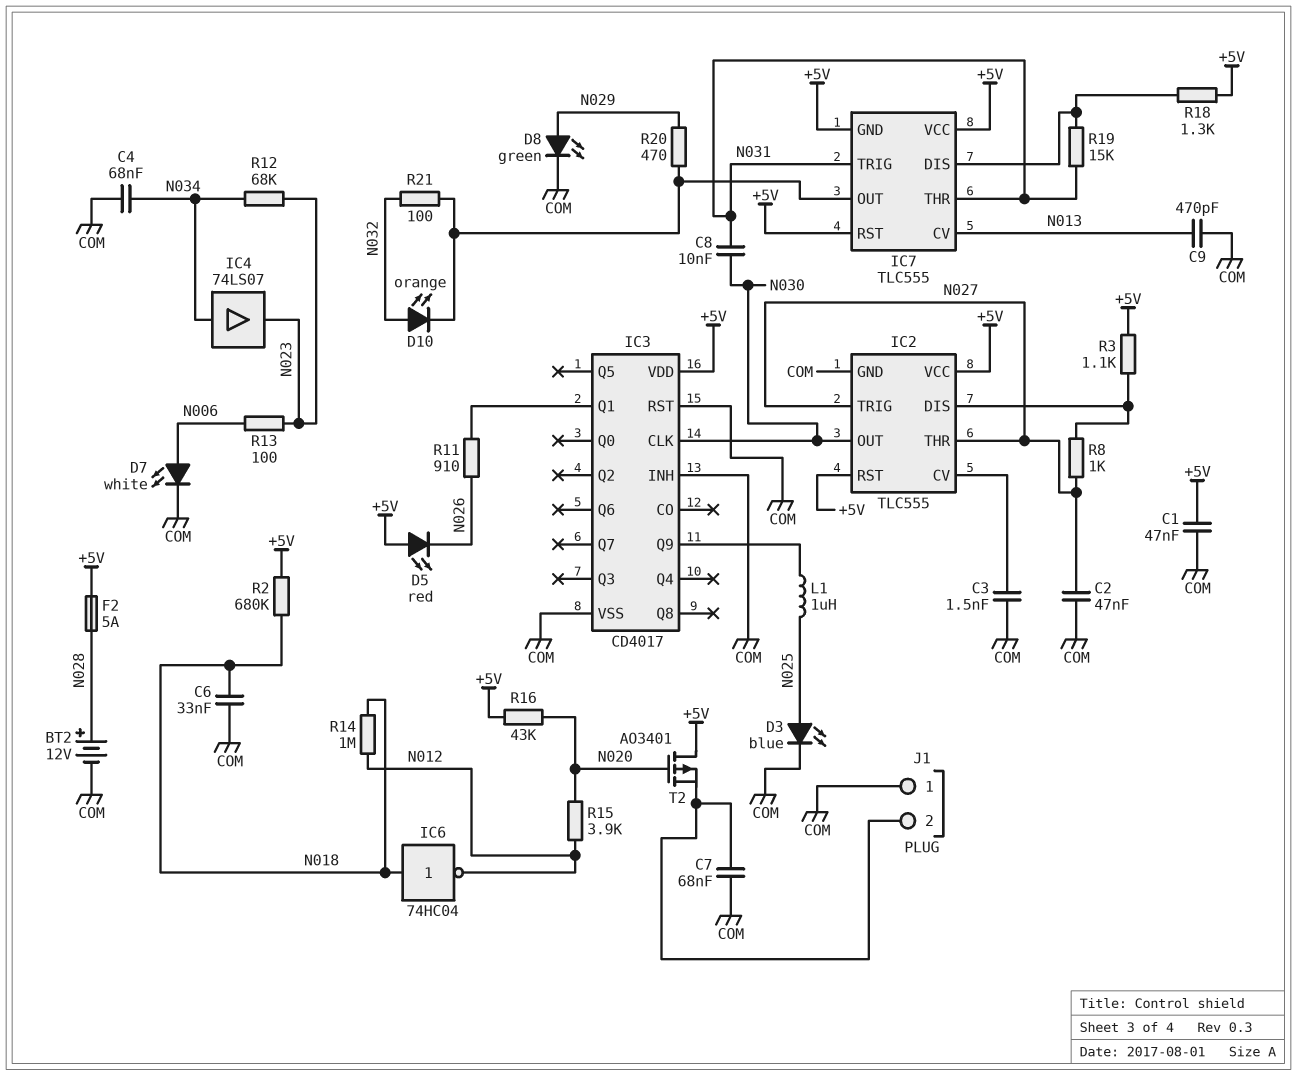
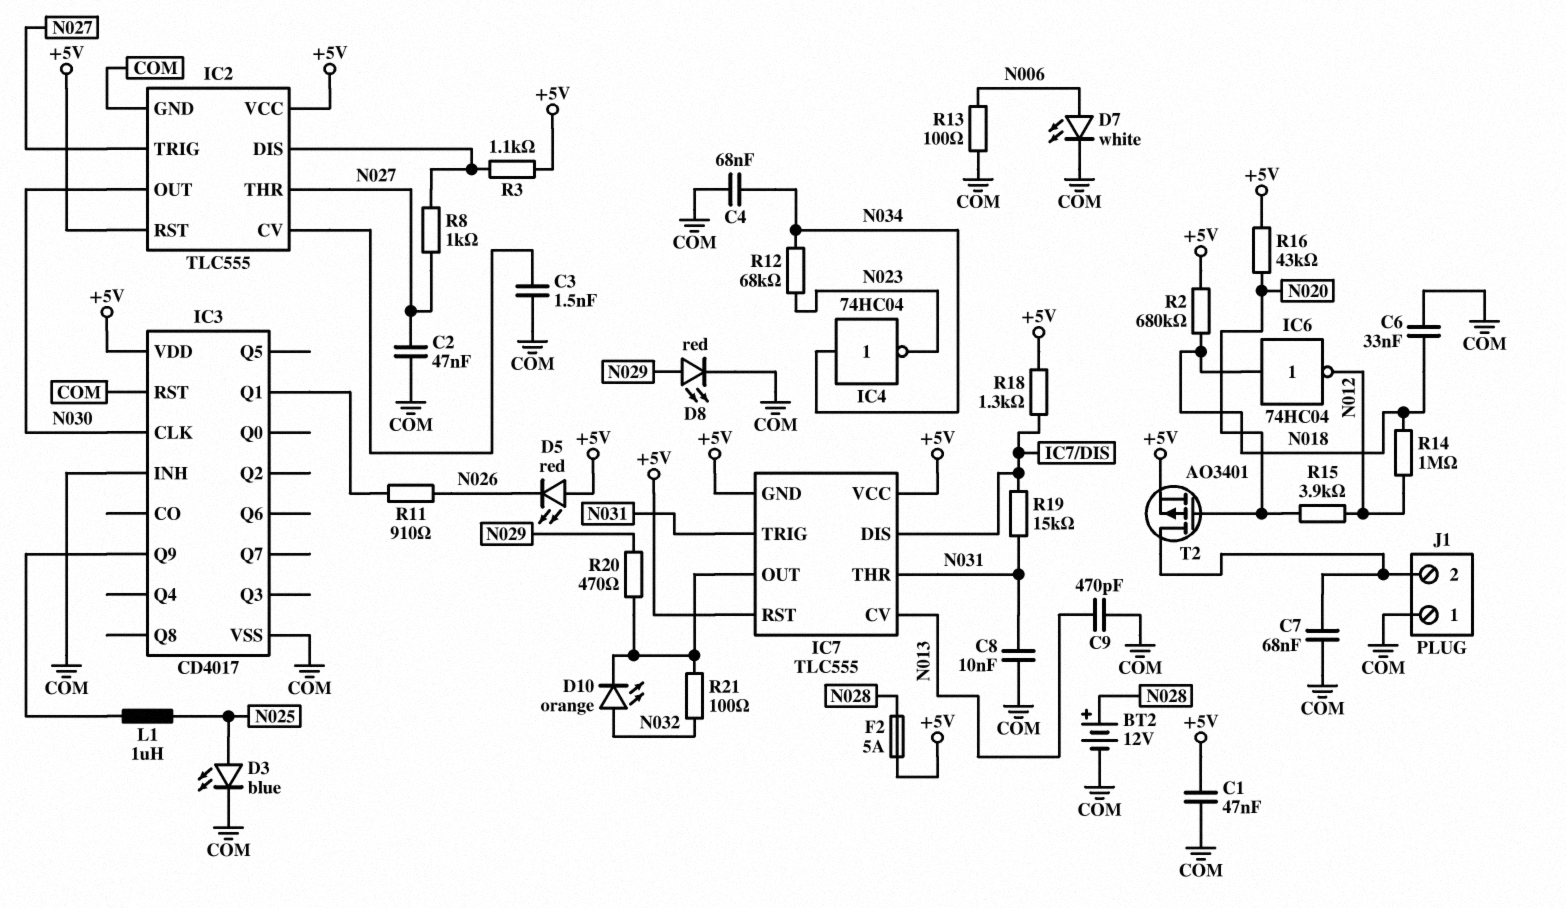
C8: 10nF (N030, N031) -> 10nF (COM, N031)
D8: LED green (A N029, K COM) -> LED red (A N029, K COM)
IC4: buffer 74LS07 (in N034, out N023) -> NOT 74HC04 (in N034, out N023)
R13: 100 (N006, N023) -> 100 (COM, N006)
T2: PMOS AO3401 (G N020, D +5V, S J1/2) -> PMOS AO3401 (G N020, D J1/2, S +5V)

